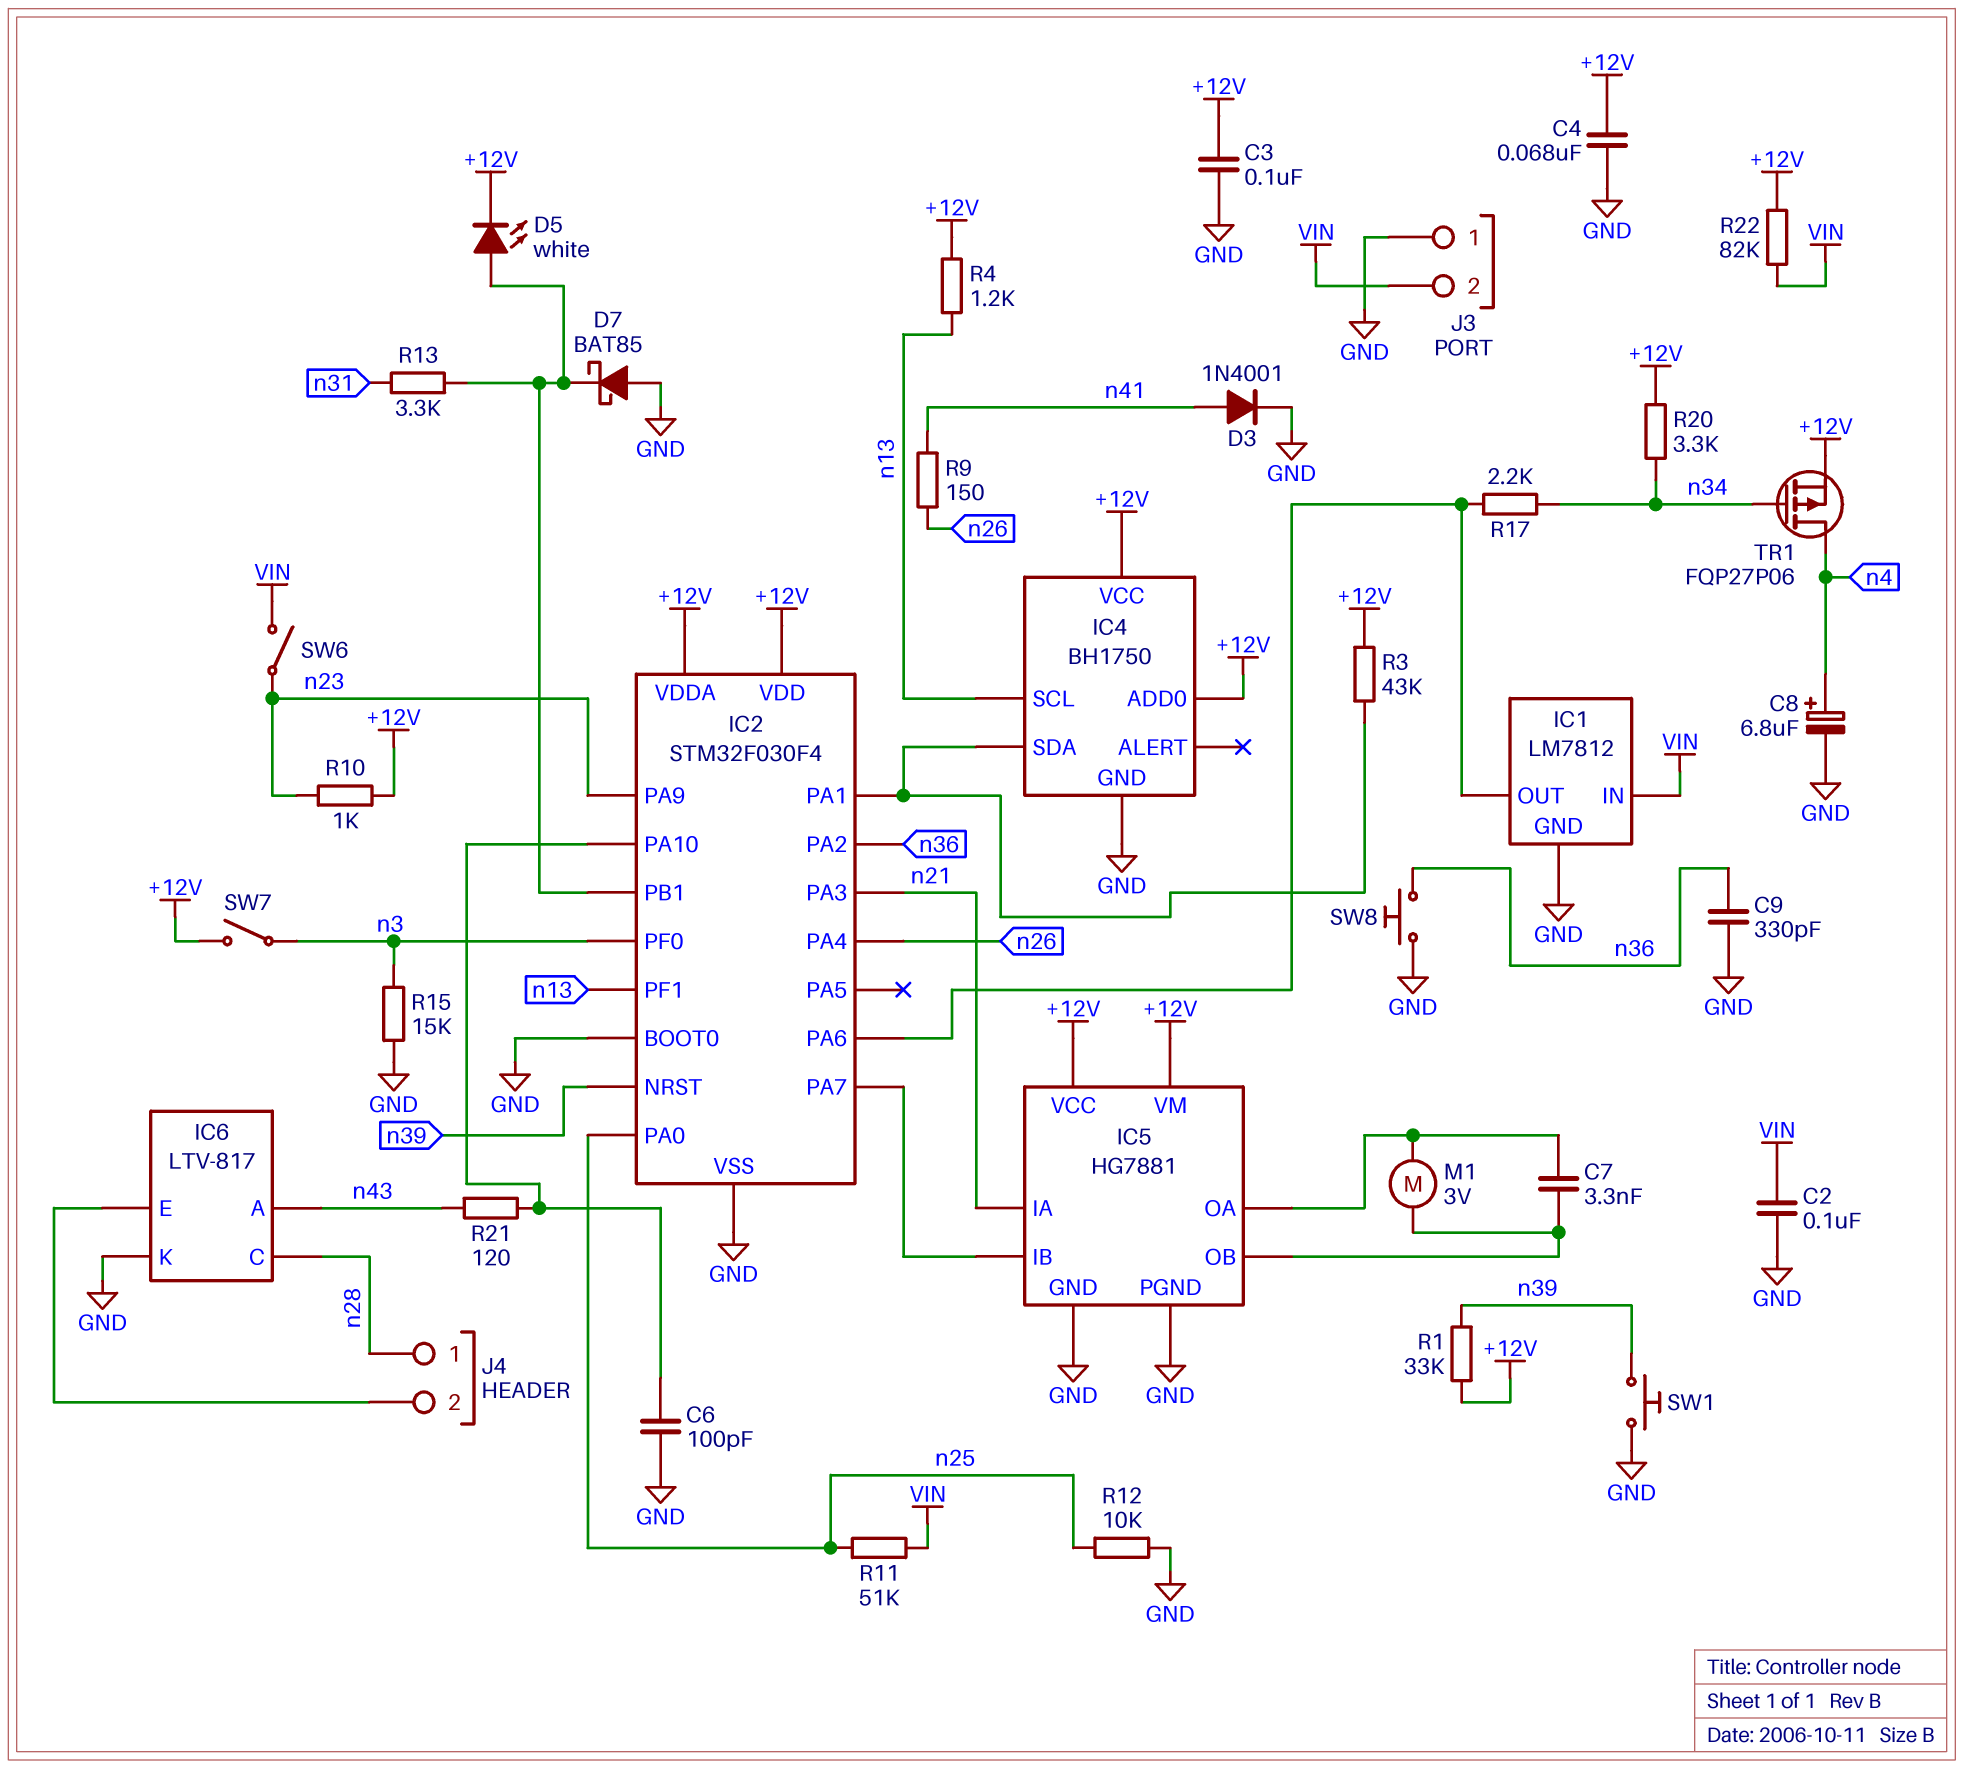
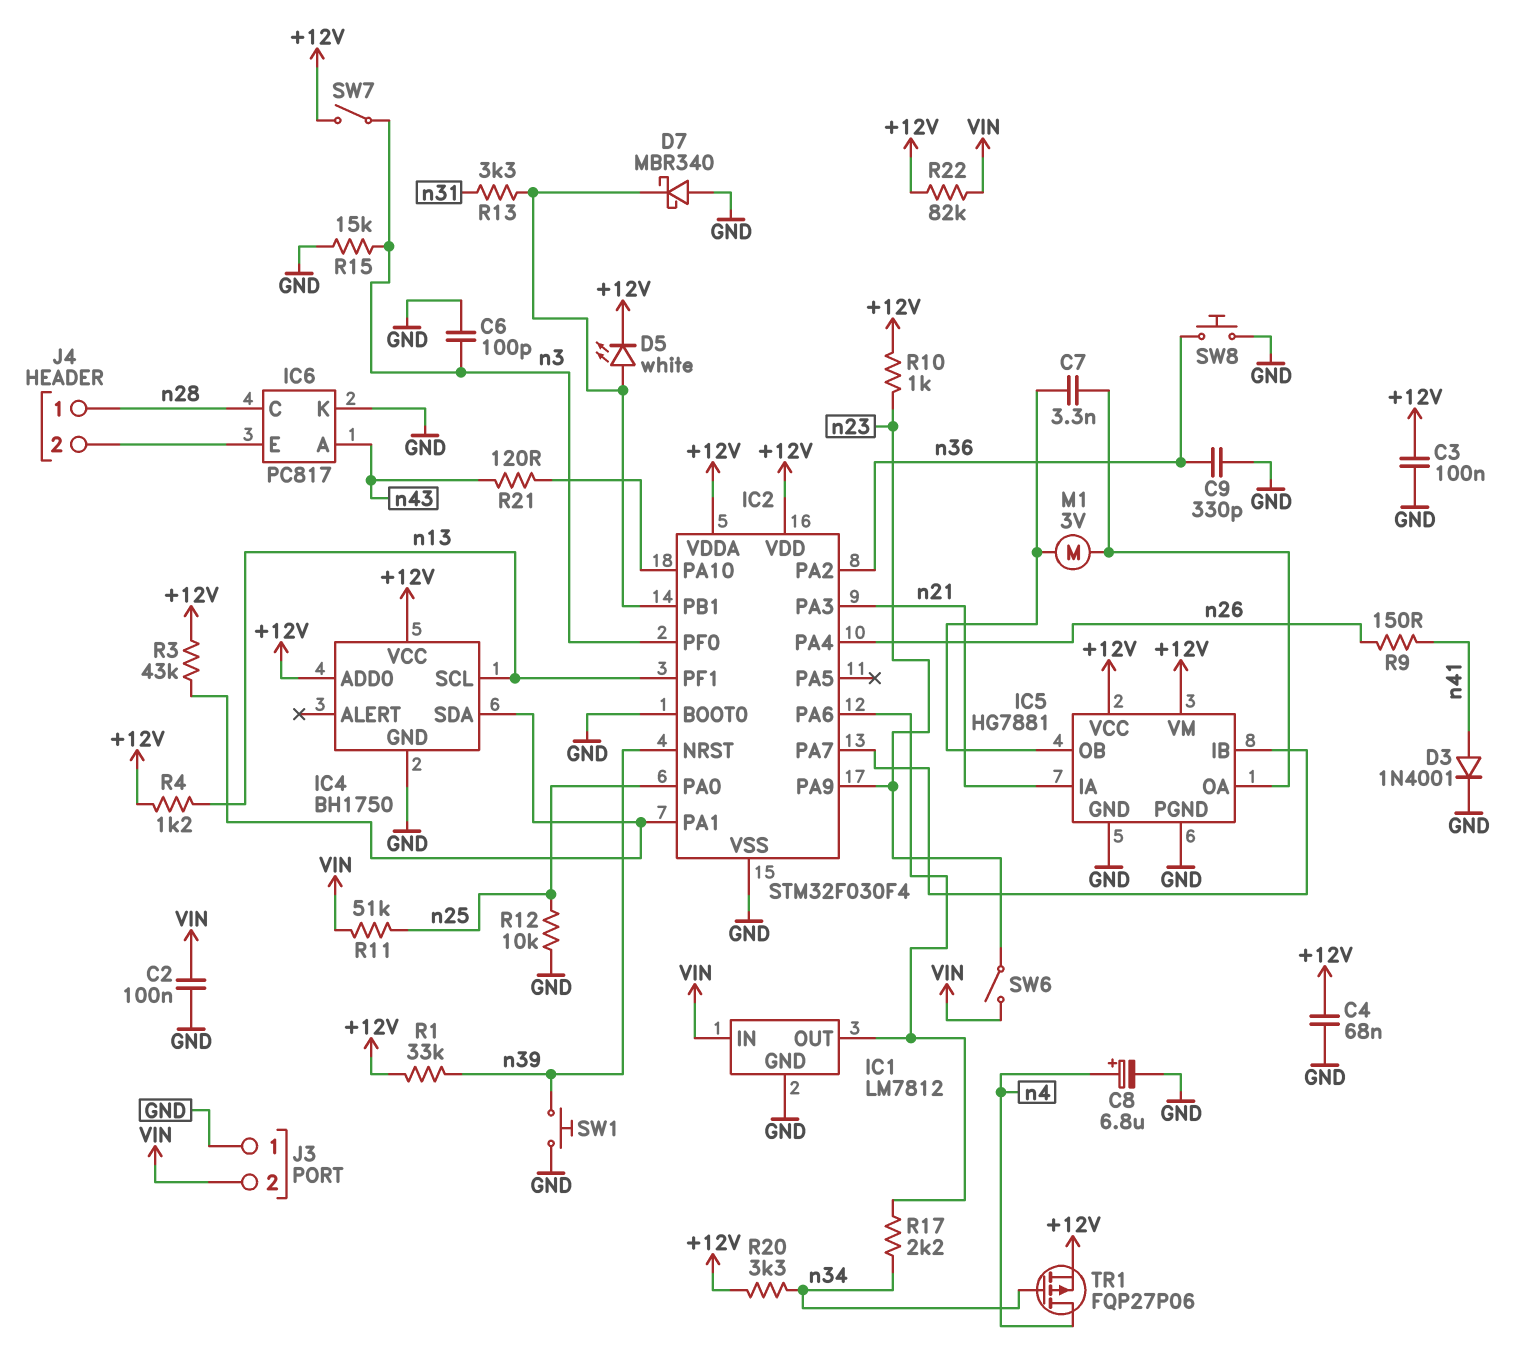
C6: 100pF (GND, IC2/PA10) -> 100pF (GND, n3)
D7: schottky BAT85 (A GND, K IC2/PB1) -> schottky MBR340 (A GND, K IC2/PB1)
IC6: LTV-817 -> PC817

